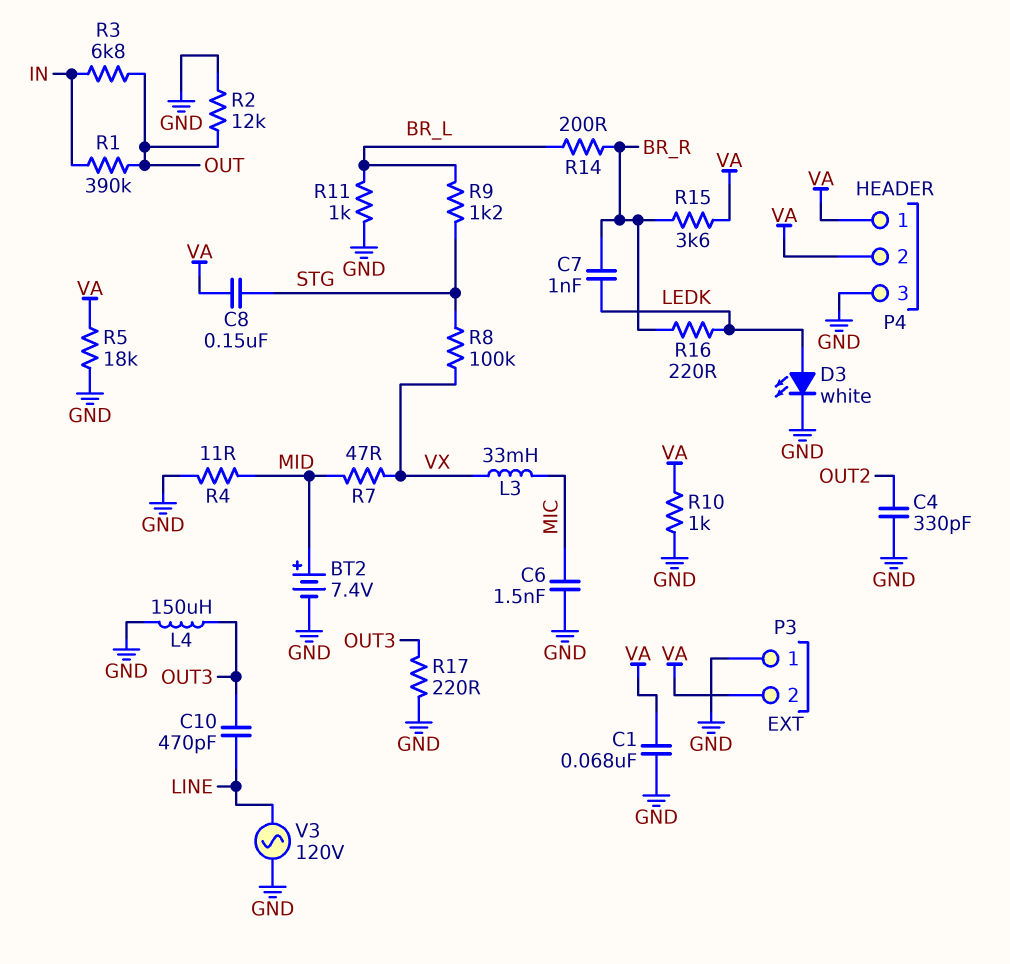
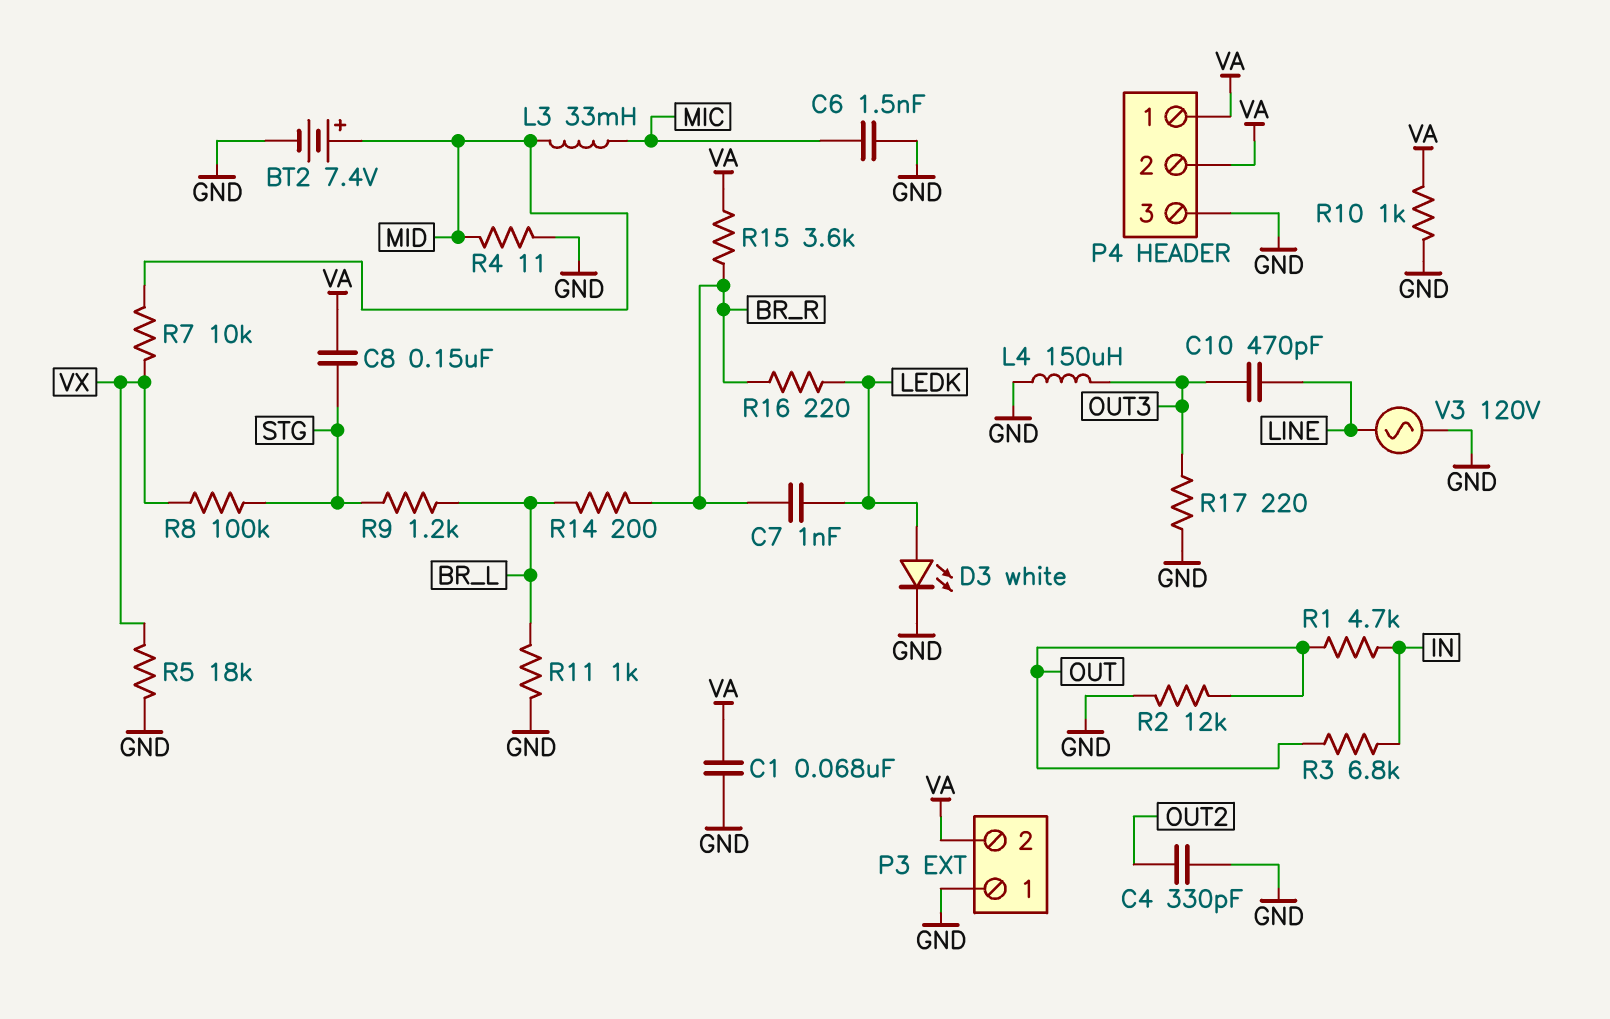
L3: 33mH (MIC, VX) -> 33mH (MIC, MID)
R1: 390k (IN, OUT) -> 4.7k (IN, OUT)
R5: 18k (GND, VA) -> 18k (GND, VX)
R7: 47 (MID, VX) -> 10k (MID, VX)

